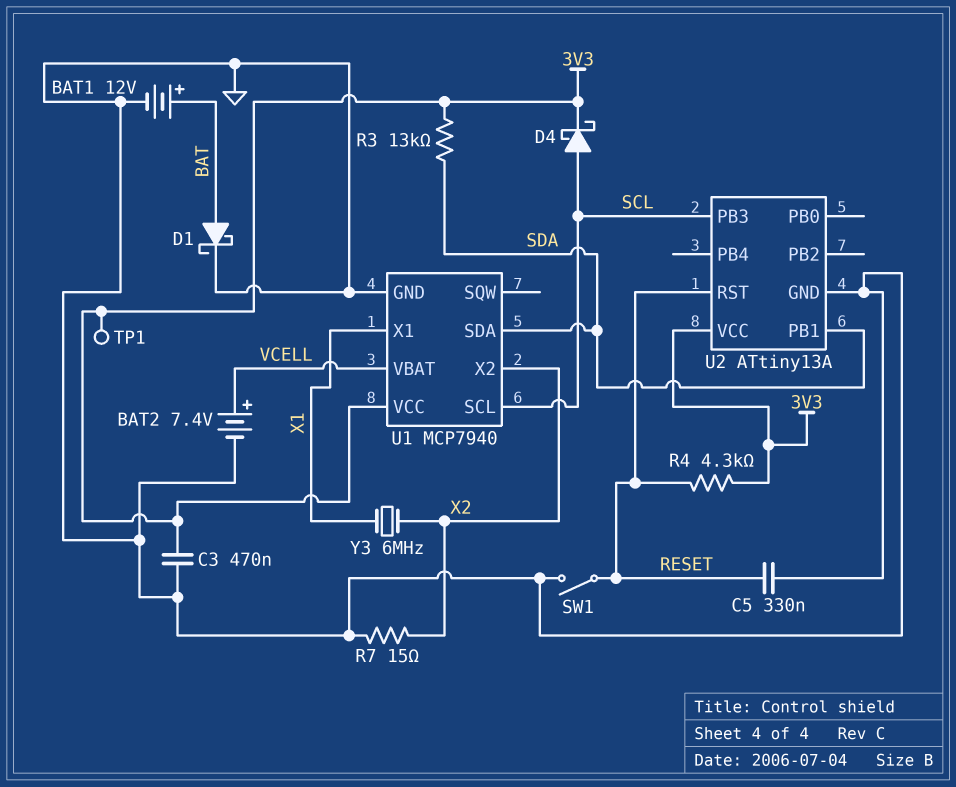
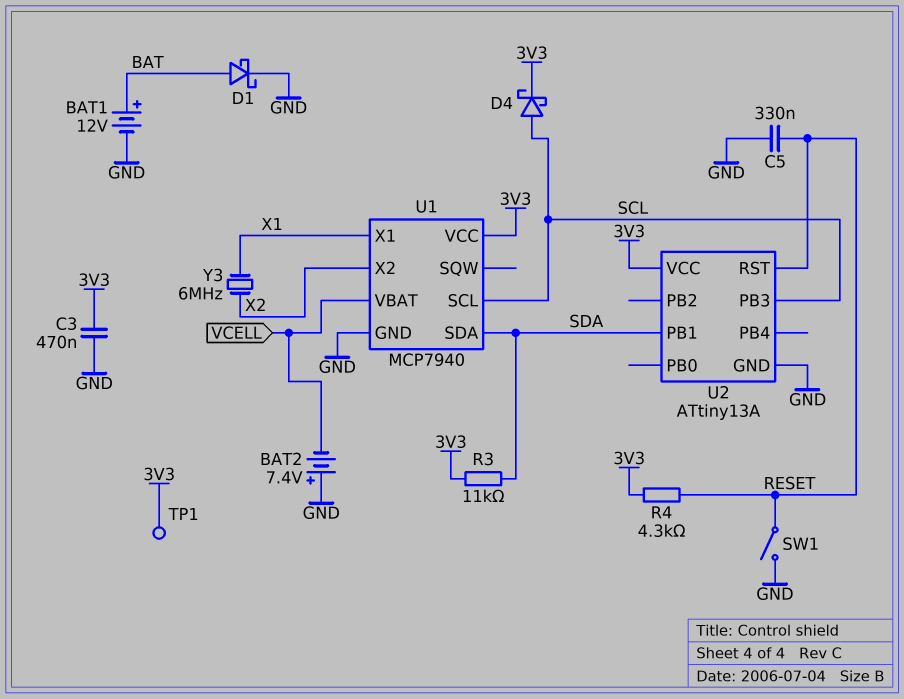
BAT2: 7.4V (plus VCELL, minus GND) -> 7.4V (plus GND, minus VCELL)
R3: 13k (3V3, SDA) -> 11k (3V3, SDA)
R7: 15 (GND, X2) -> none

